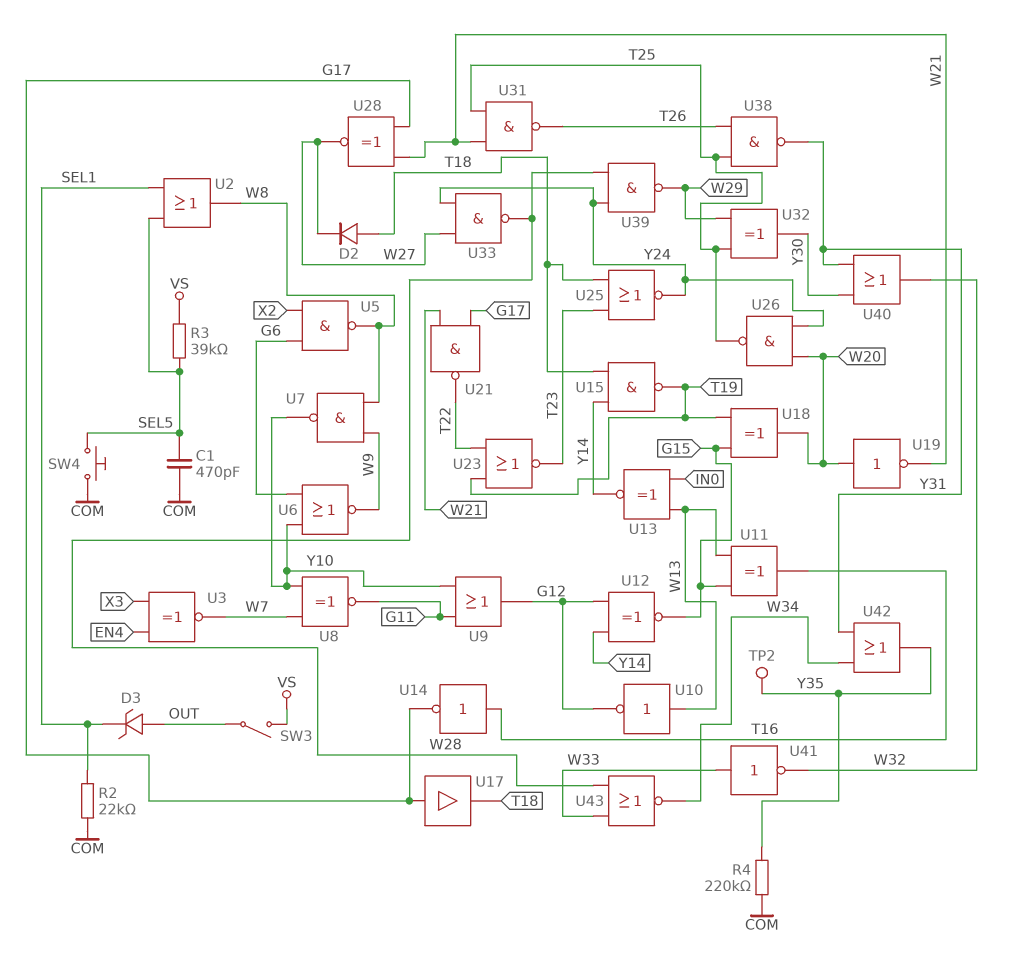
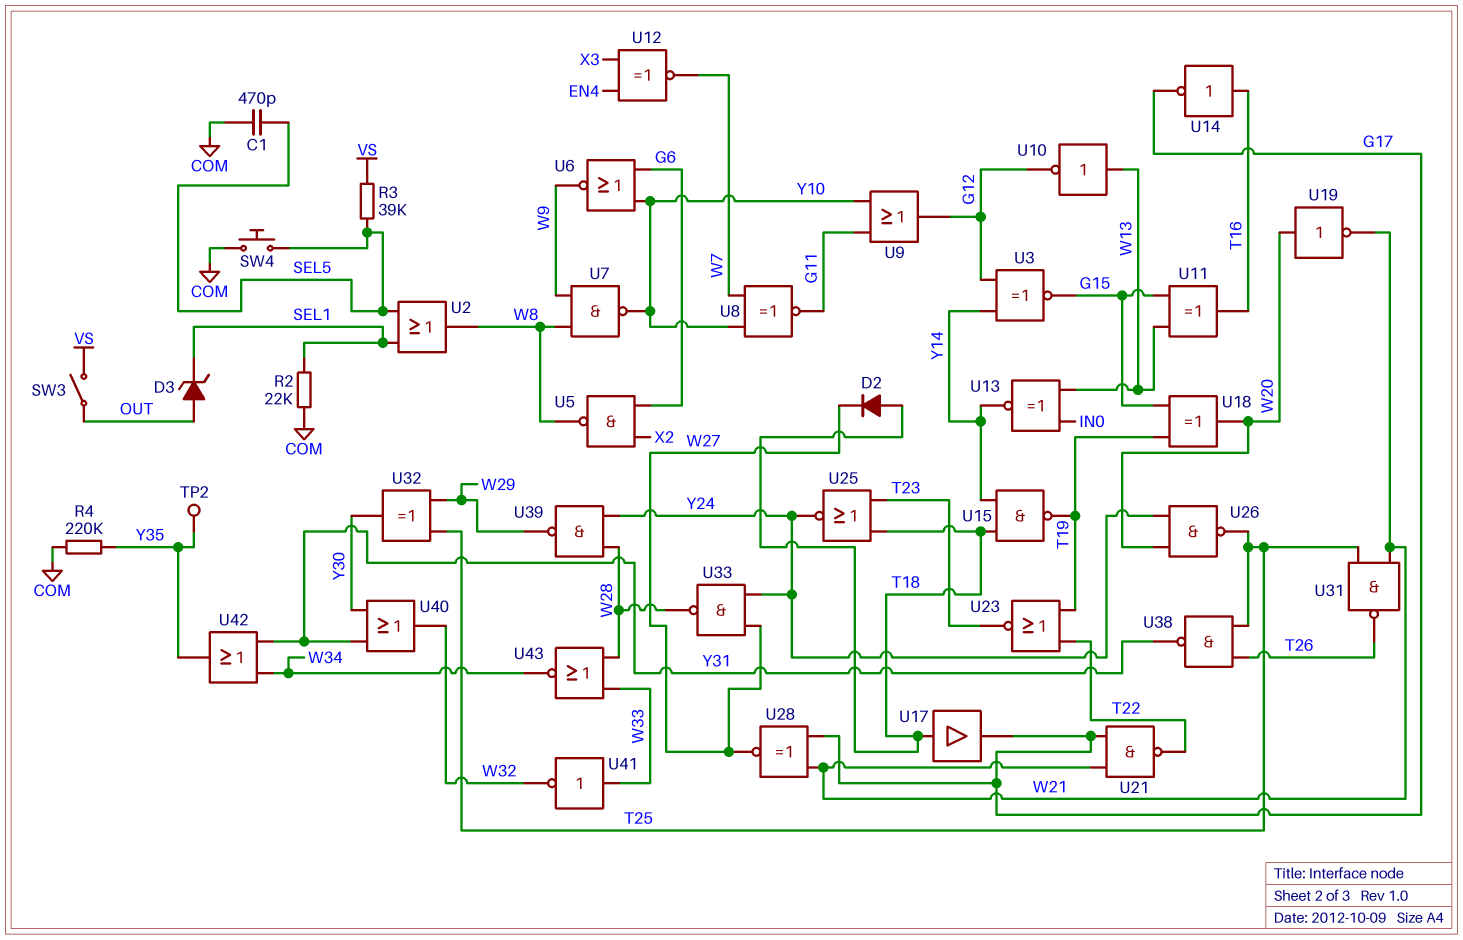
U3: XNOR (in EN4, in X3, out W7) -> XNOR (in G12, in Y14, out G15)
U12: XNOR (in G12, in Y14, out G15) -> XNOR (in EN4, in X3, out W7)
U17: buffer (in G17, out T18) -> buffer (in T18, out G17)

